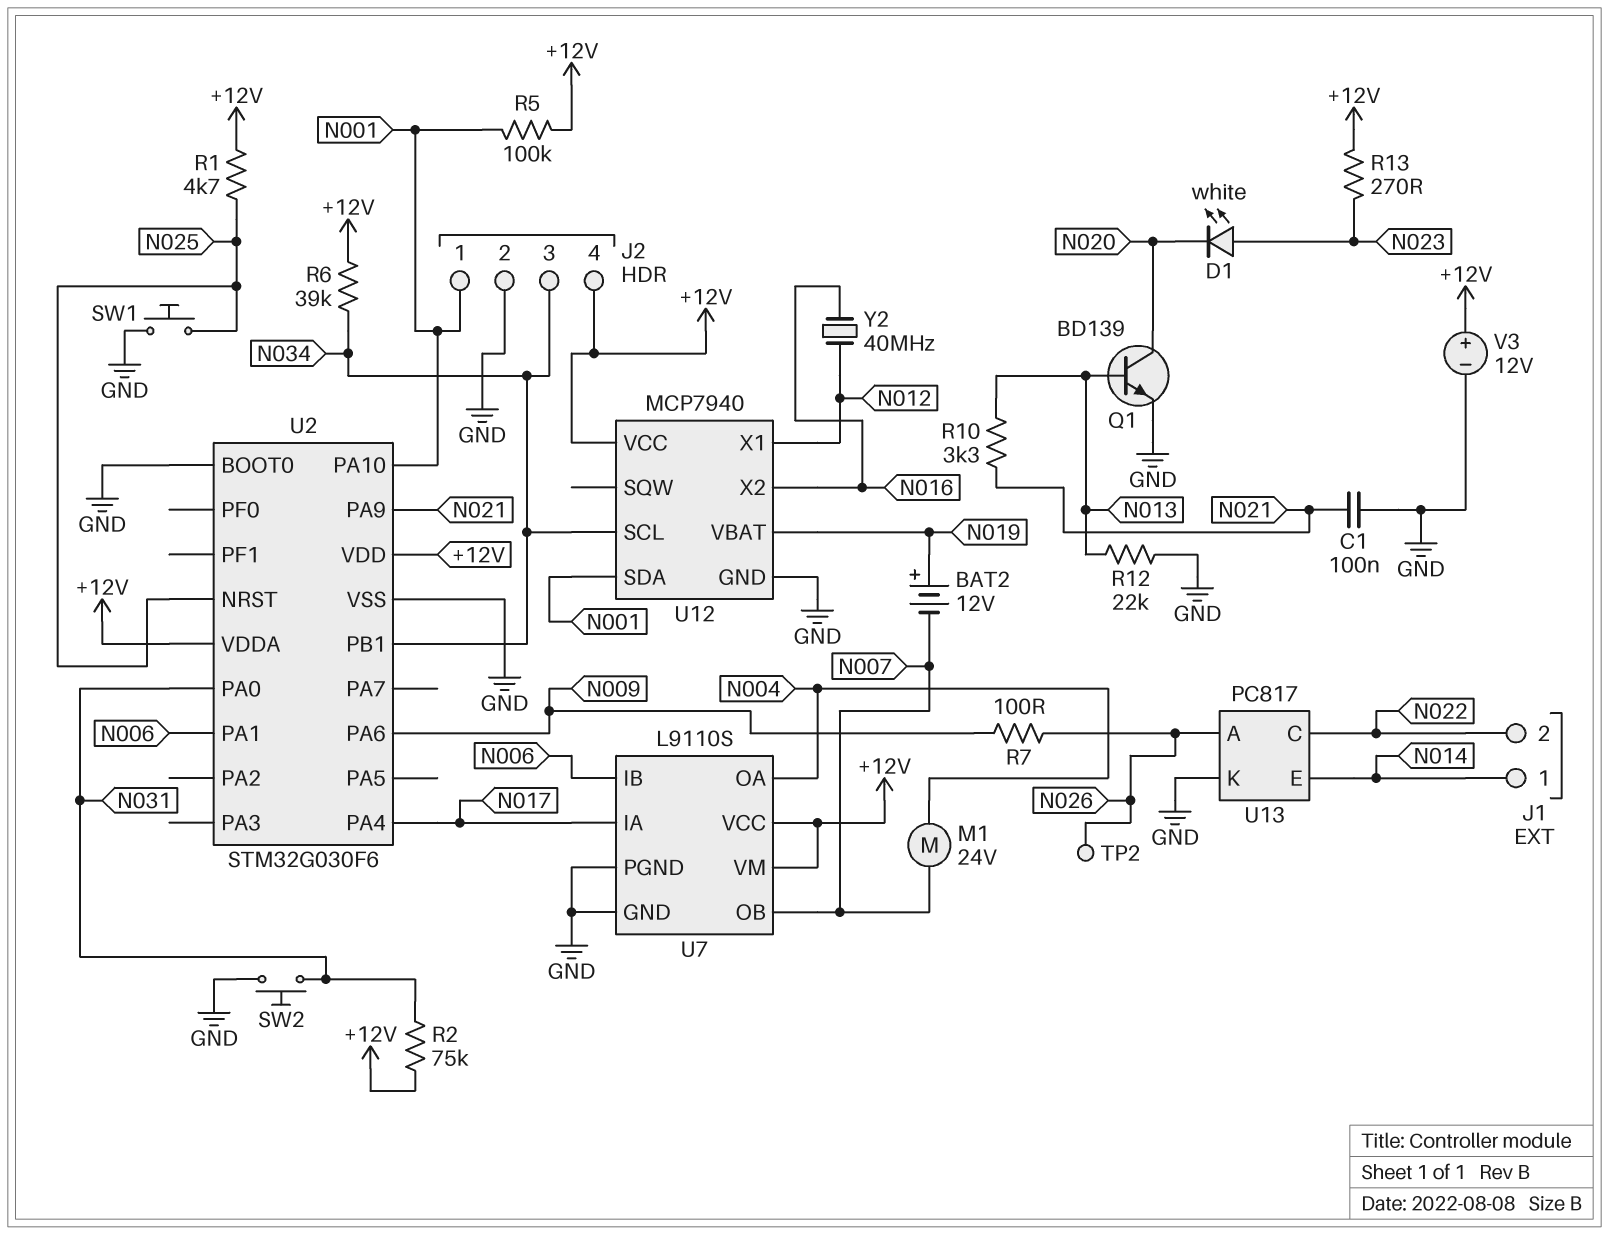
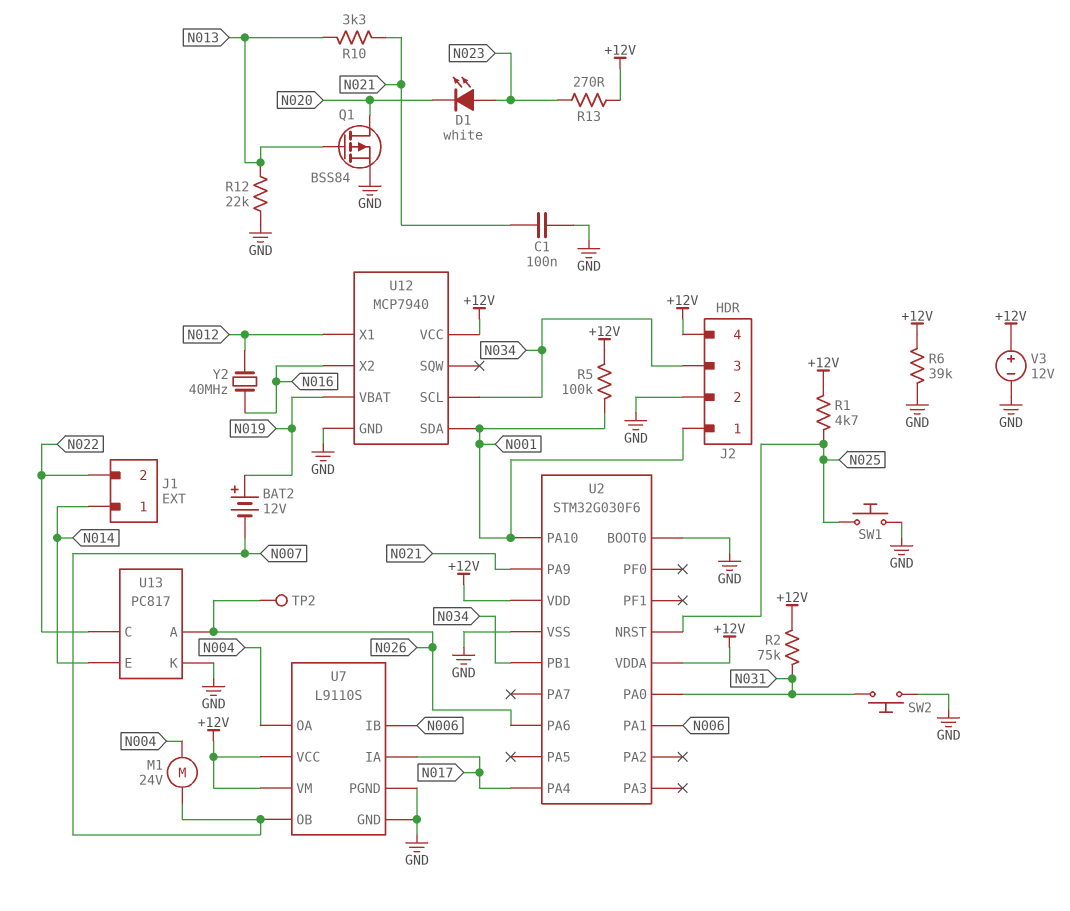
Q1: NPN BD139 (B N013, C N020, E GND) -> PMOS BSS84 (G N013, D N020, S GND)
R6: 39k (+12V, N034) -> 39k (+12V, GND)
R7: 100 (N009, N026) -> none
U2 pin PA6: N009 -> N026

